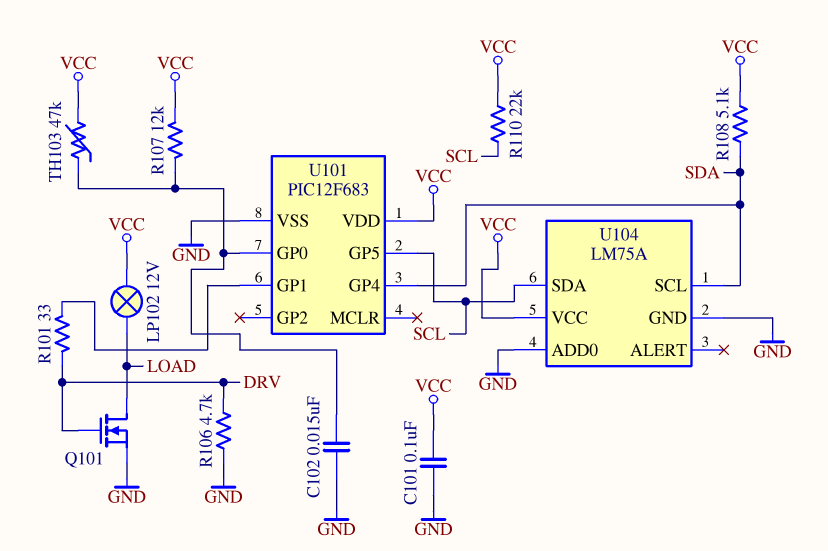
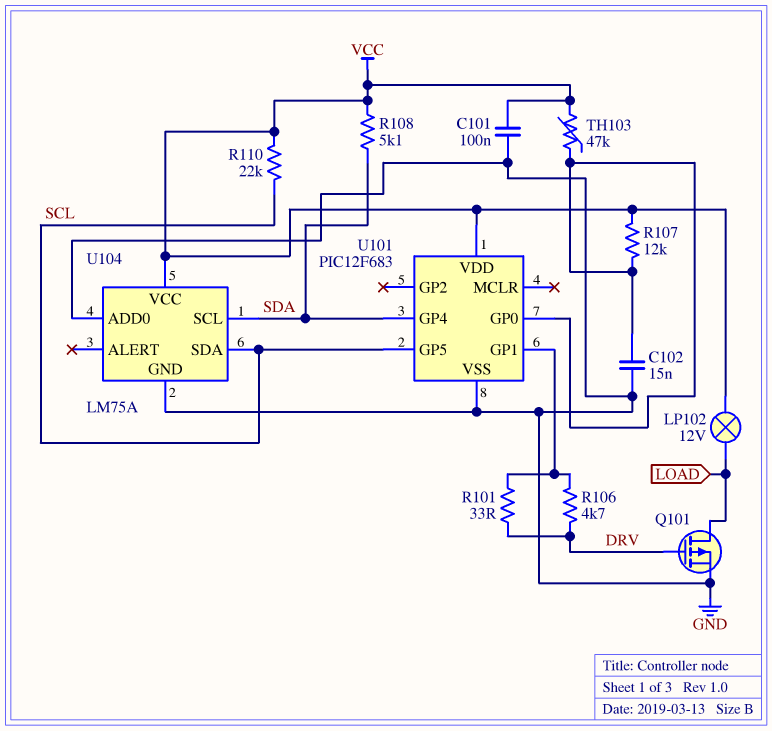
Q101: NMOS (G DRV, D LOAD, S GND) -> PMOS (G DRV, D LOAD, S GND)
R106: 4.7k (DRV, GND) -> 4.7k (DRV, U101/GP1)

